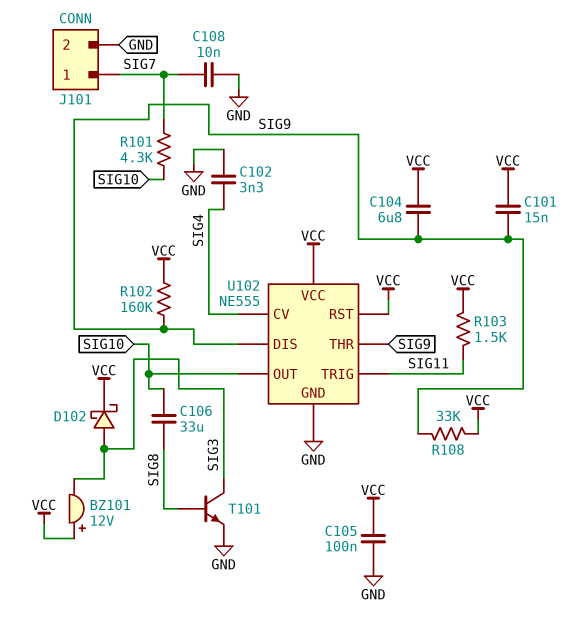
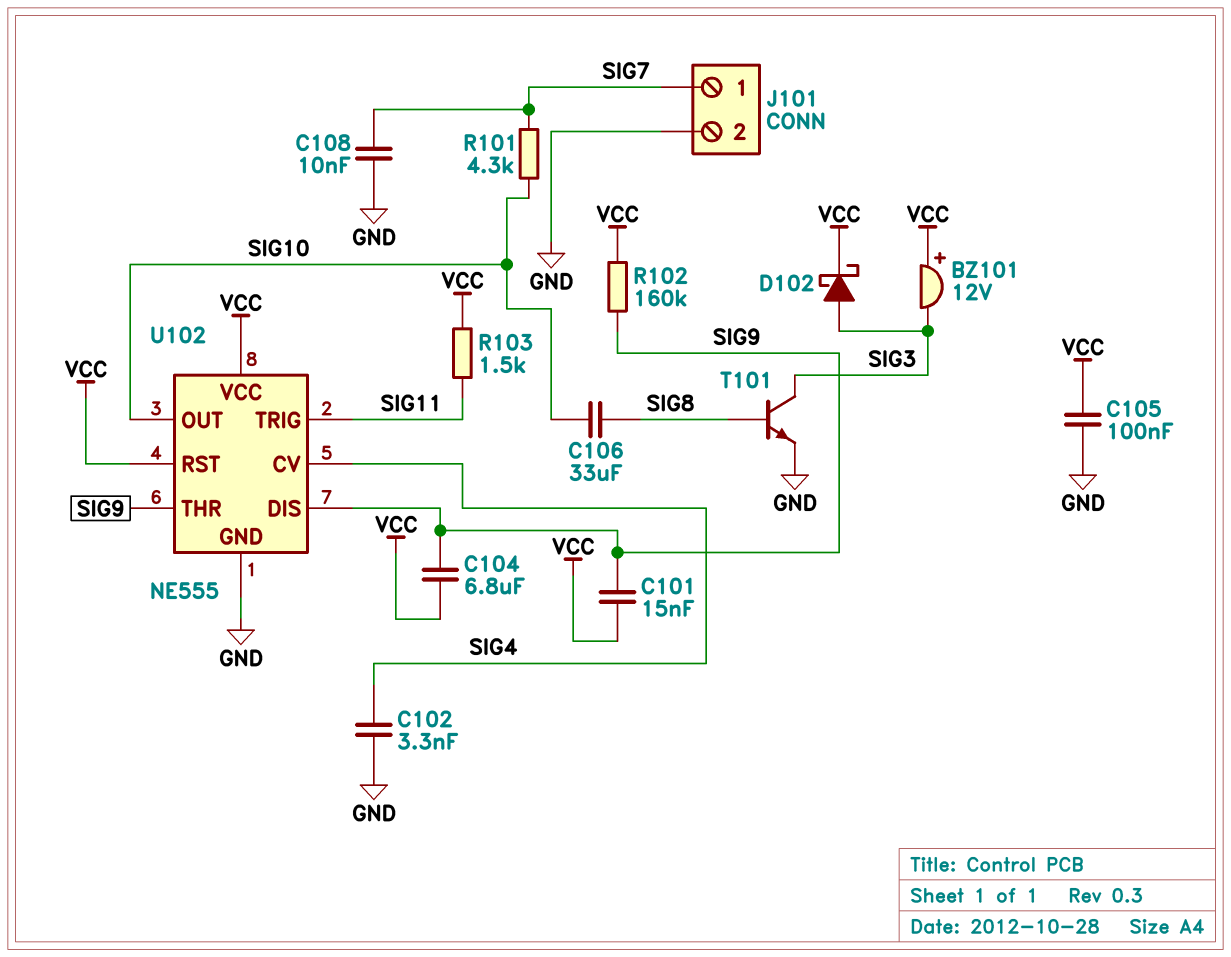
R108: 33k (SIG9, VCC) -> none

